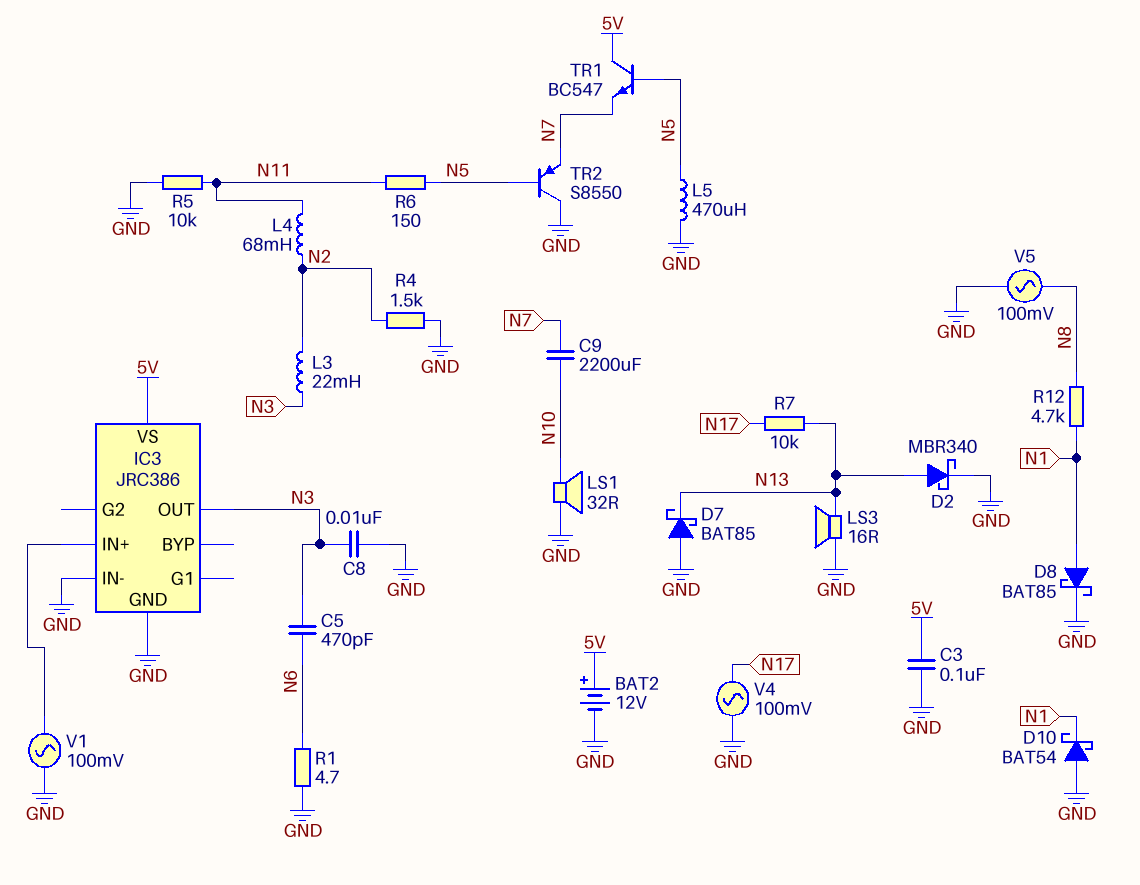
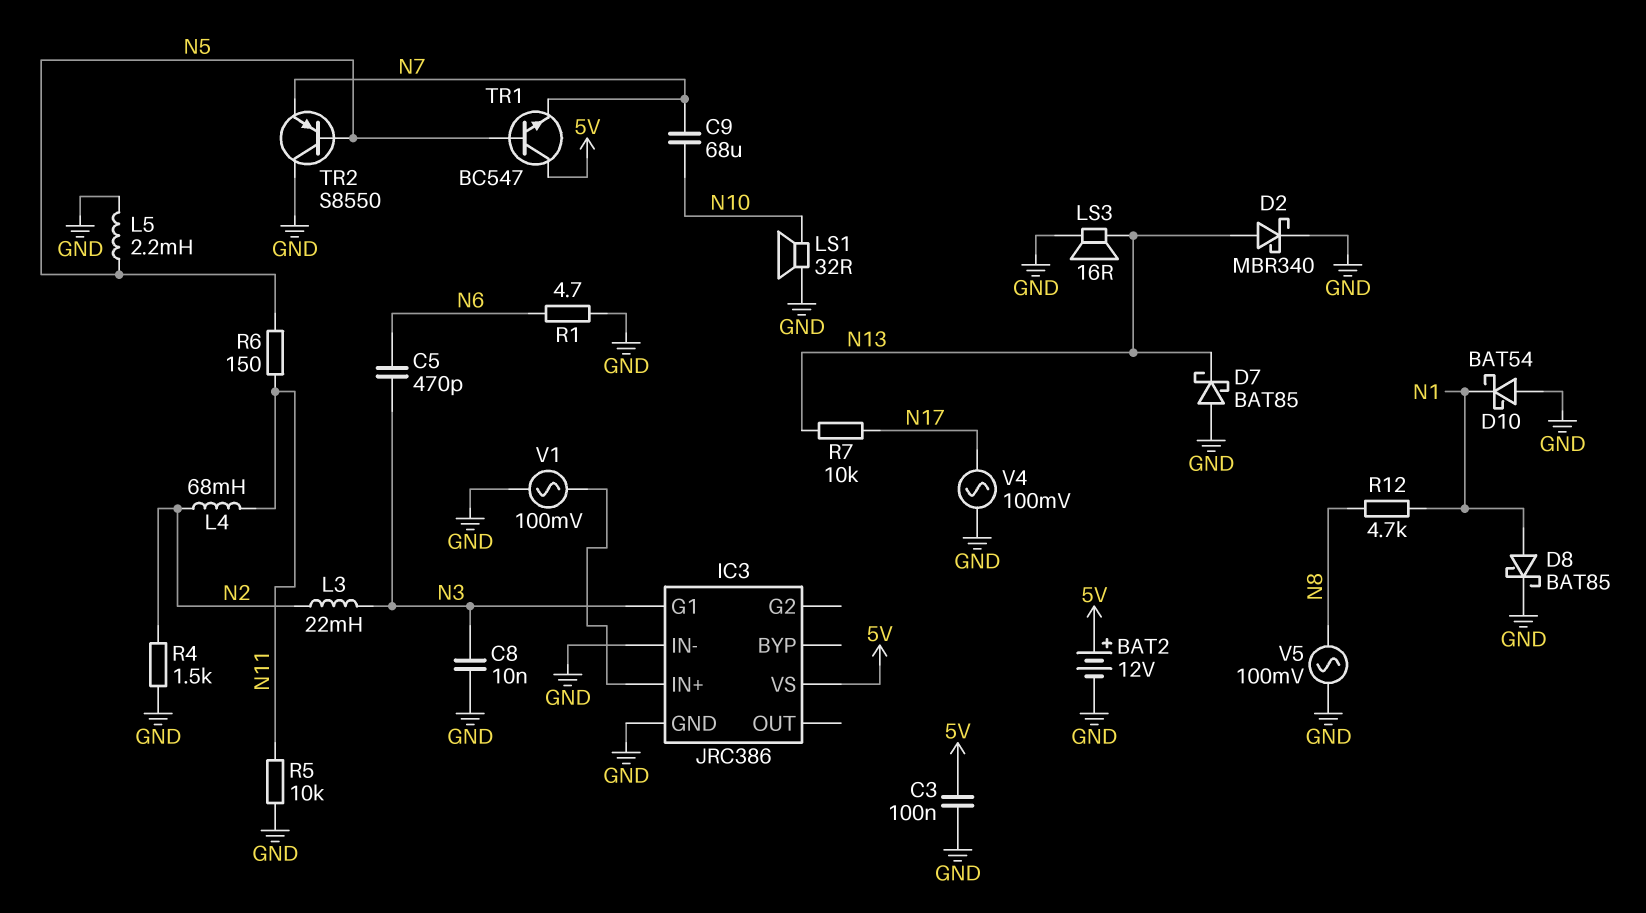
C9: 2200uF (N7, N10) -> 68uF (N7, N10)
IC3 pin G1: none -> N3
IC3 pin OUT: N3 -> none
L5: 470uH (GND, N5) -> 2.2mH (GND, N5)

